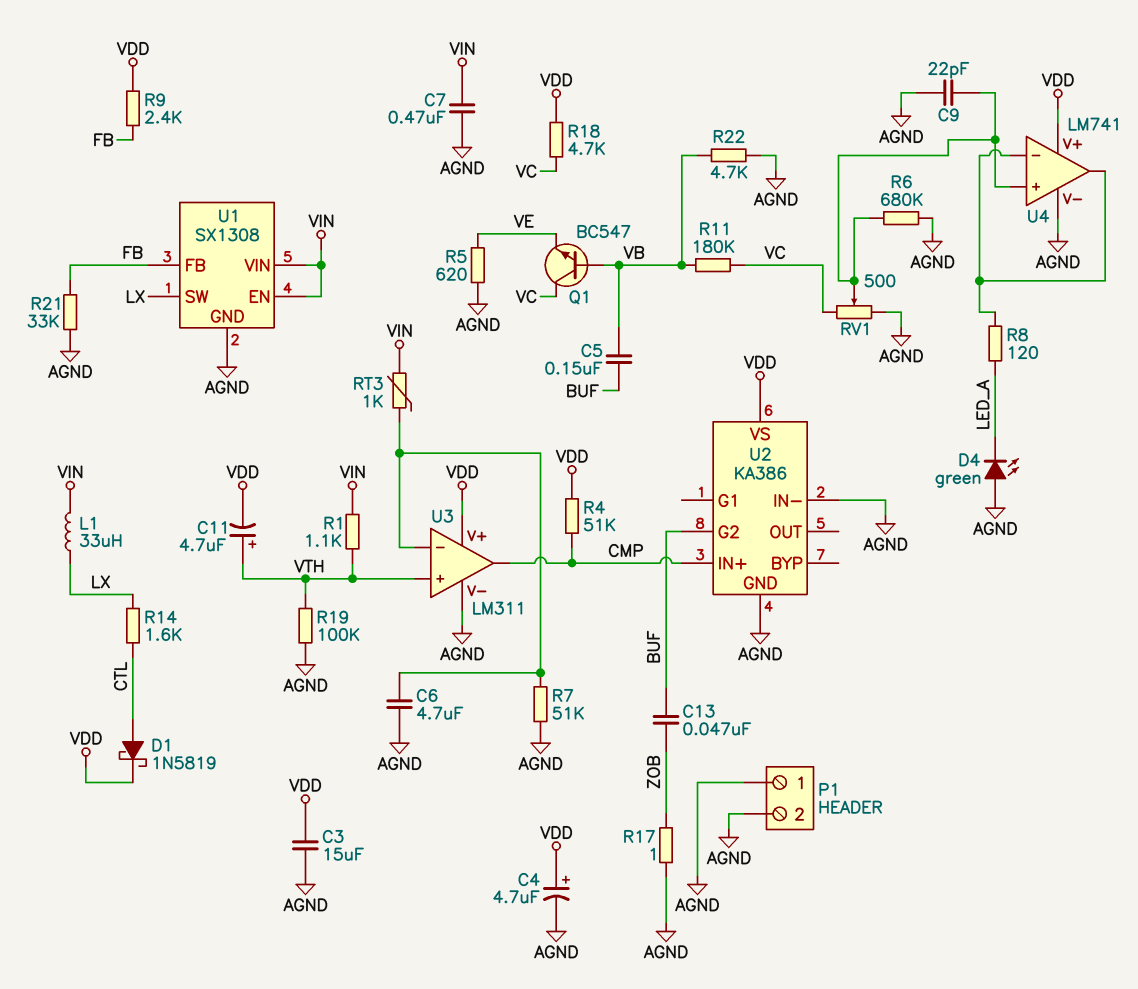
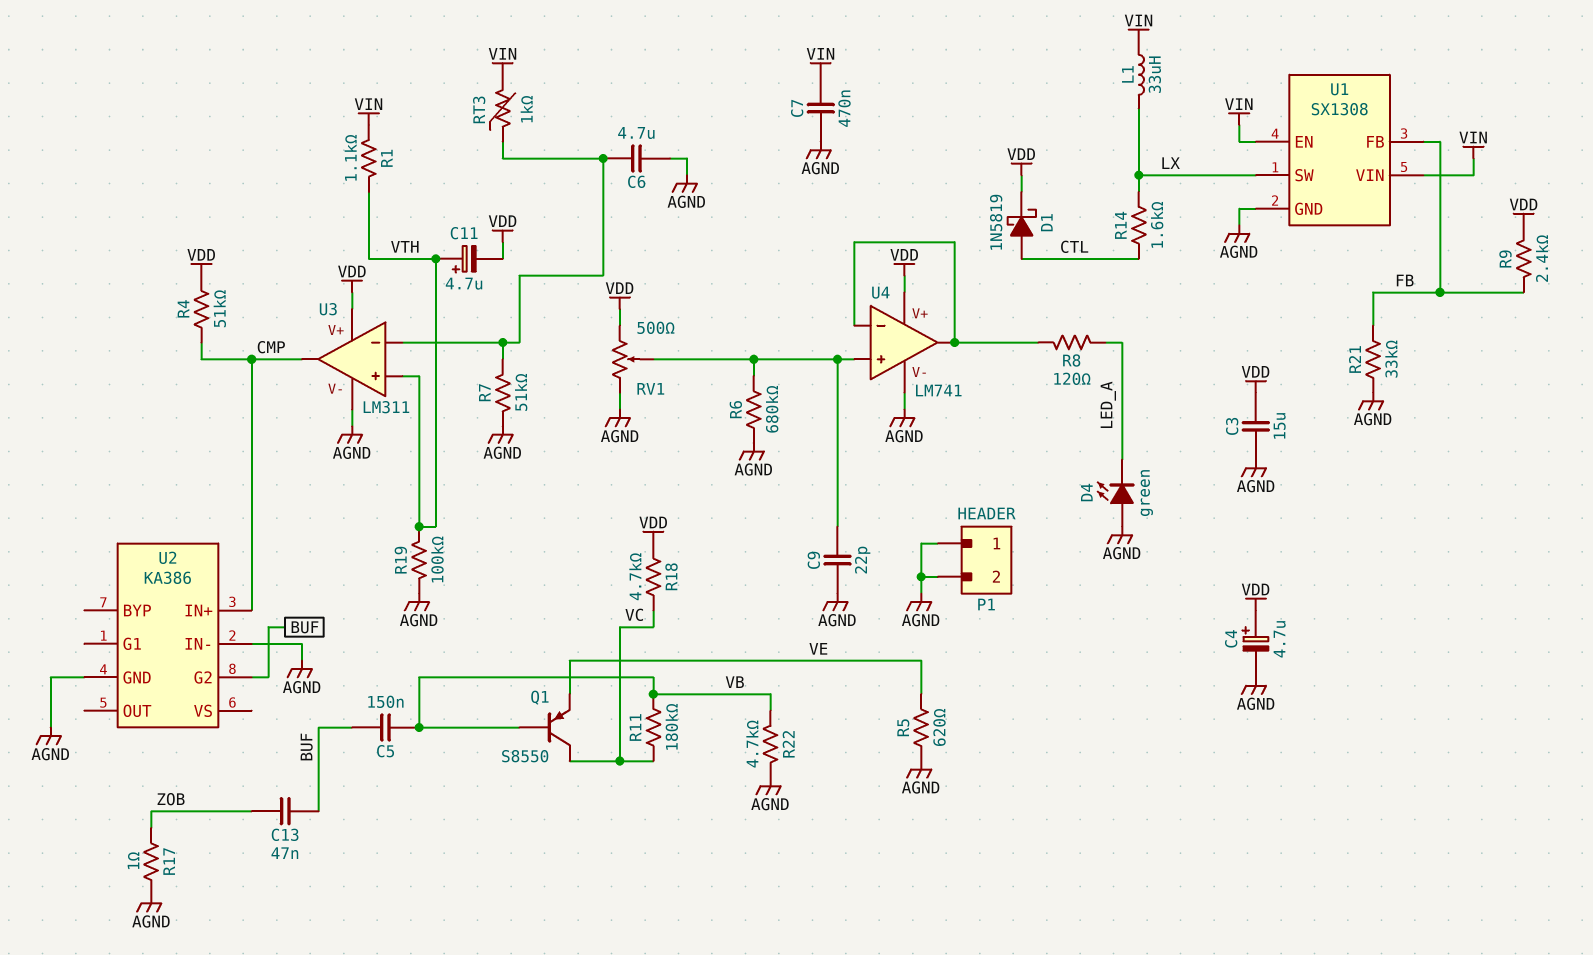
Q1: NPN BC547 (B VB, C VC, E VE) -> PNP S8550 (B VB, C VC, E VE)
RV1: 500 (AGND, VC, wiper U4/in+) -> 500 (AGND, VDD, wiper U4/in+)
U2 pin VS: VDD -> none

